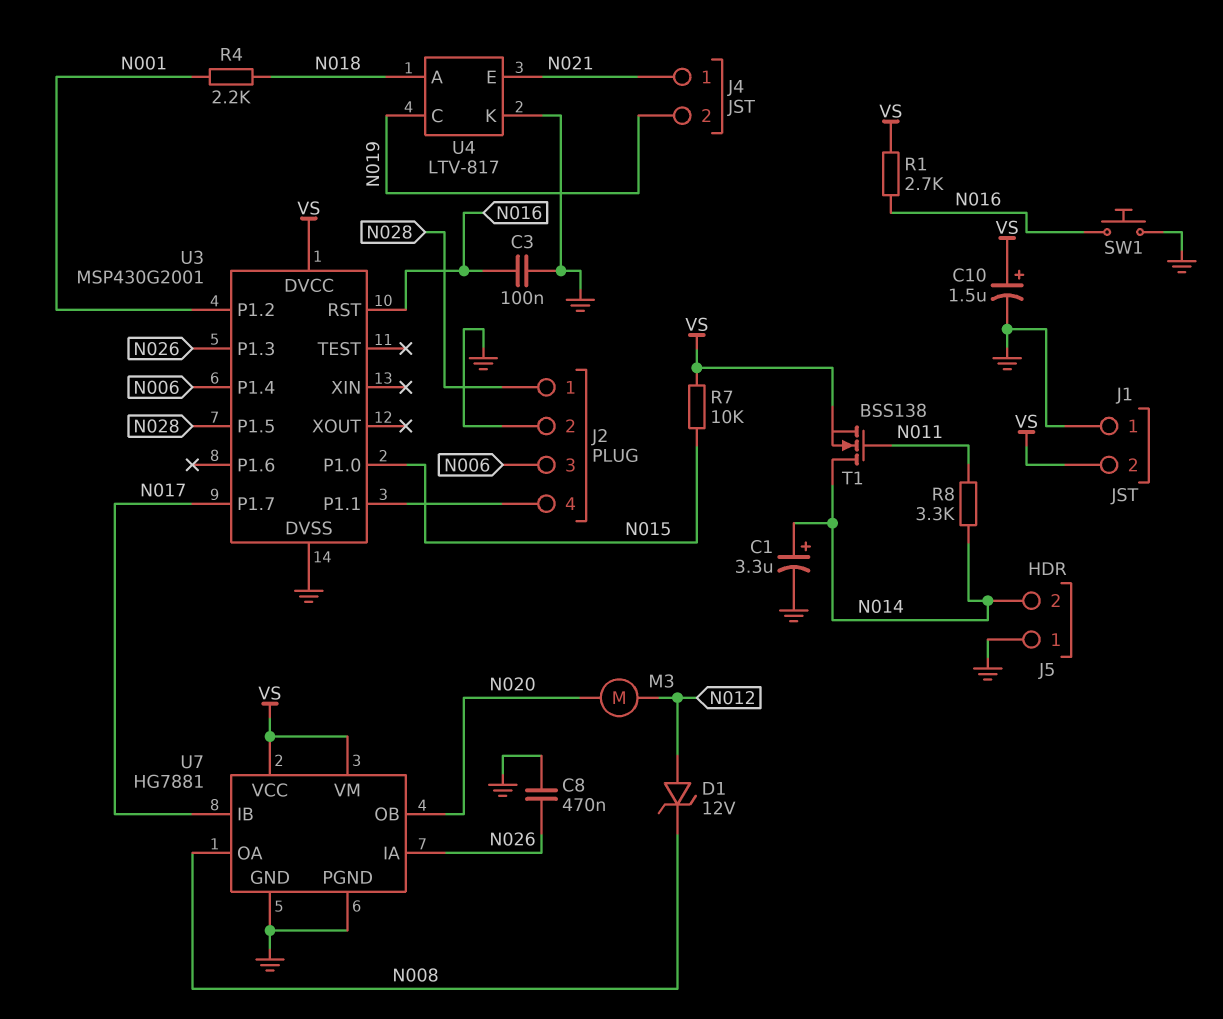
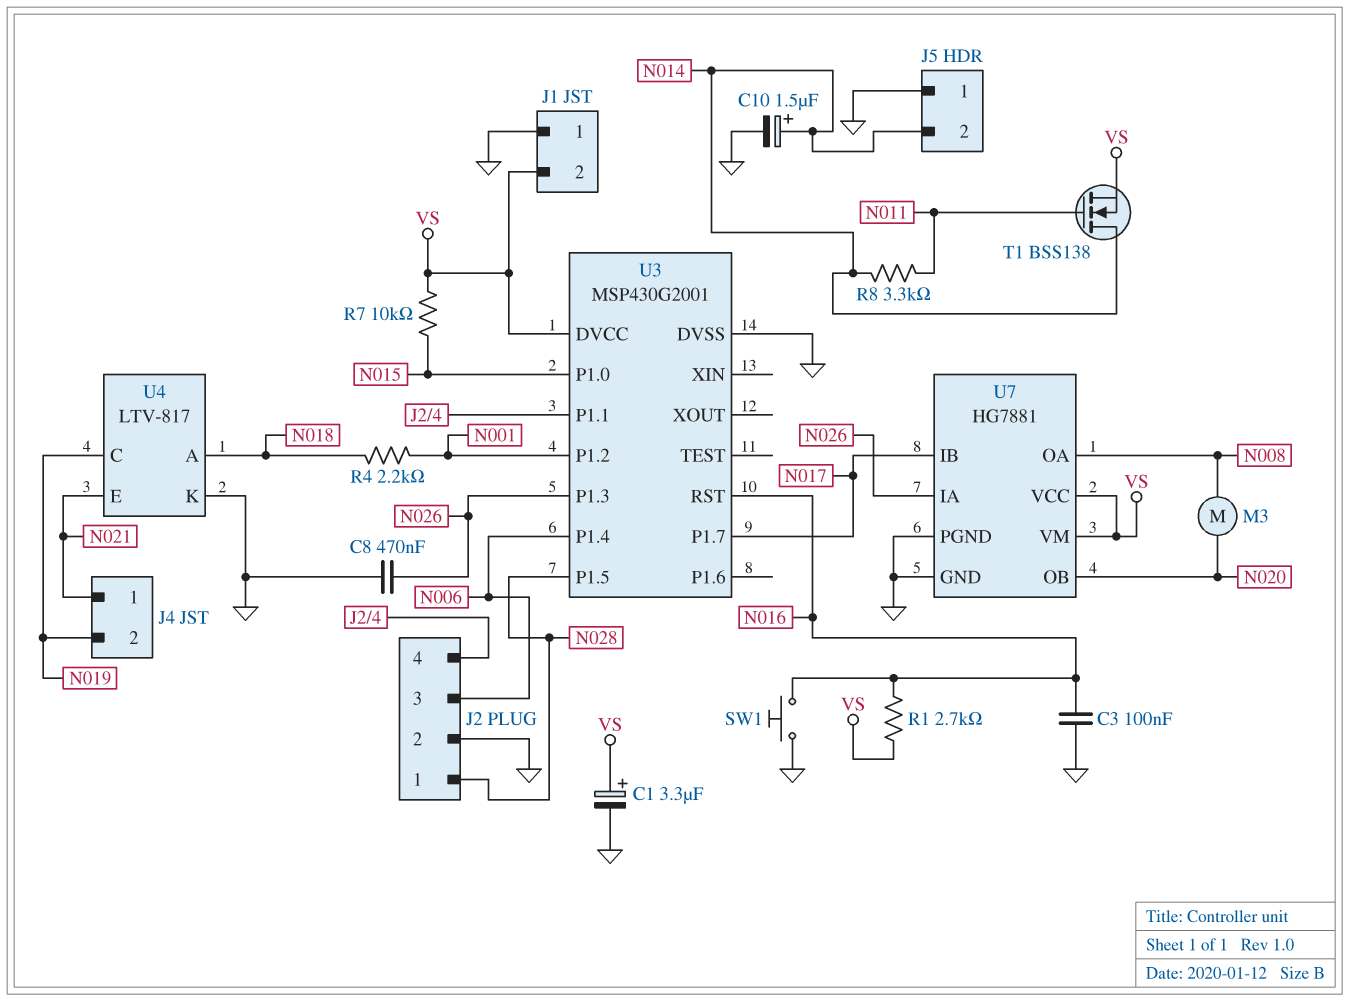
C1: 3.3uF (plus N014, minus GND) -> 3.3uF (plus VS, minus GND)
C10: 1.5uF (plus VS, minus GND) -> 1.5uF (plus N014, minus GND)
D1: zener 12V (A N012, K N008) -> none
M3: motor (N012, N020) -> motor (N008, N020)

